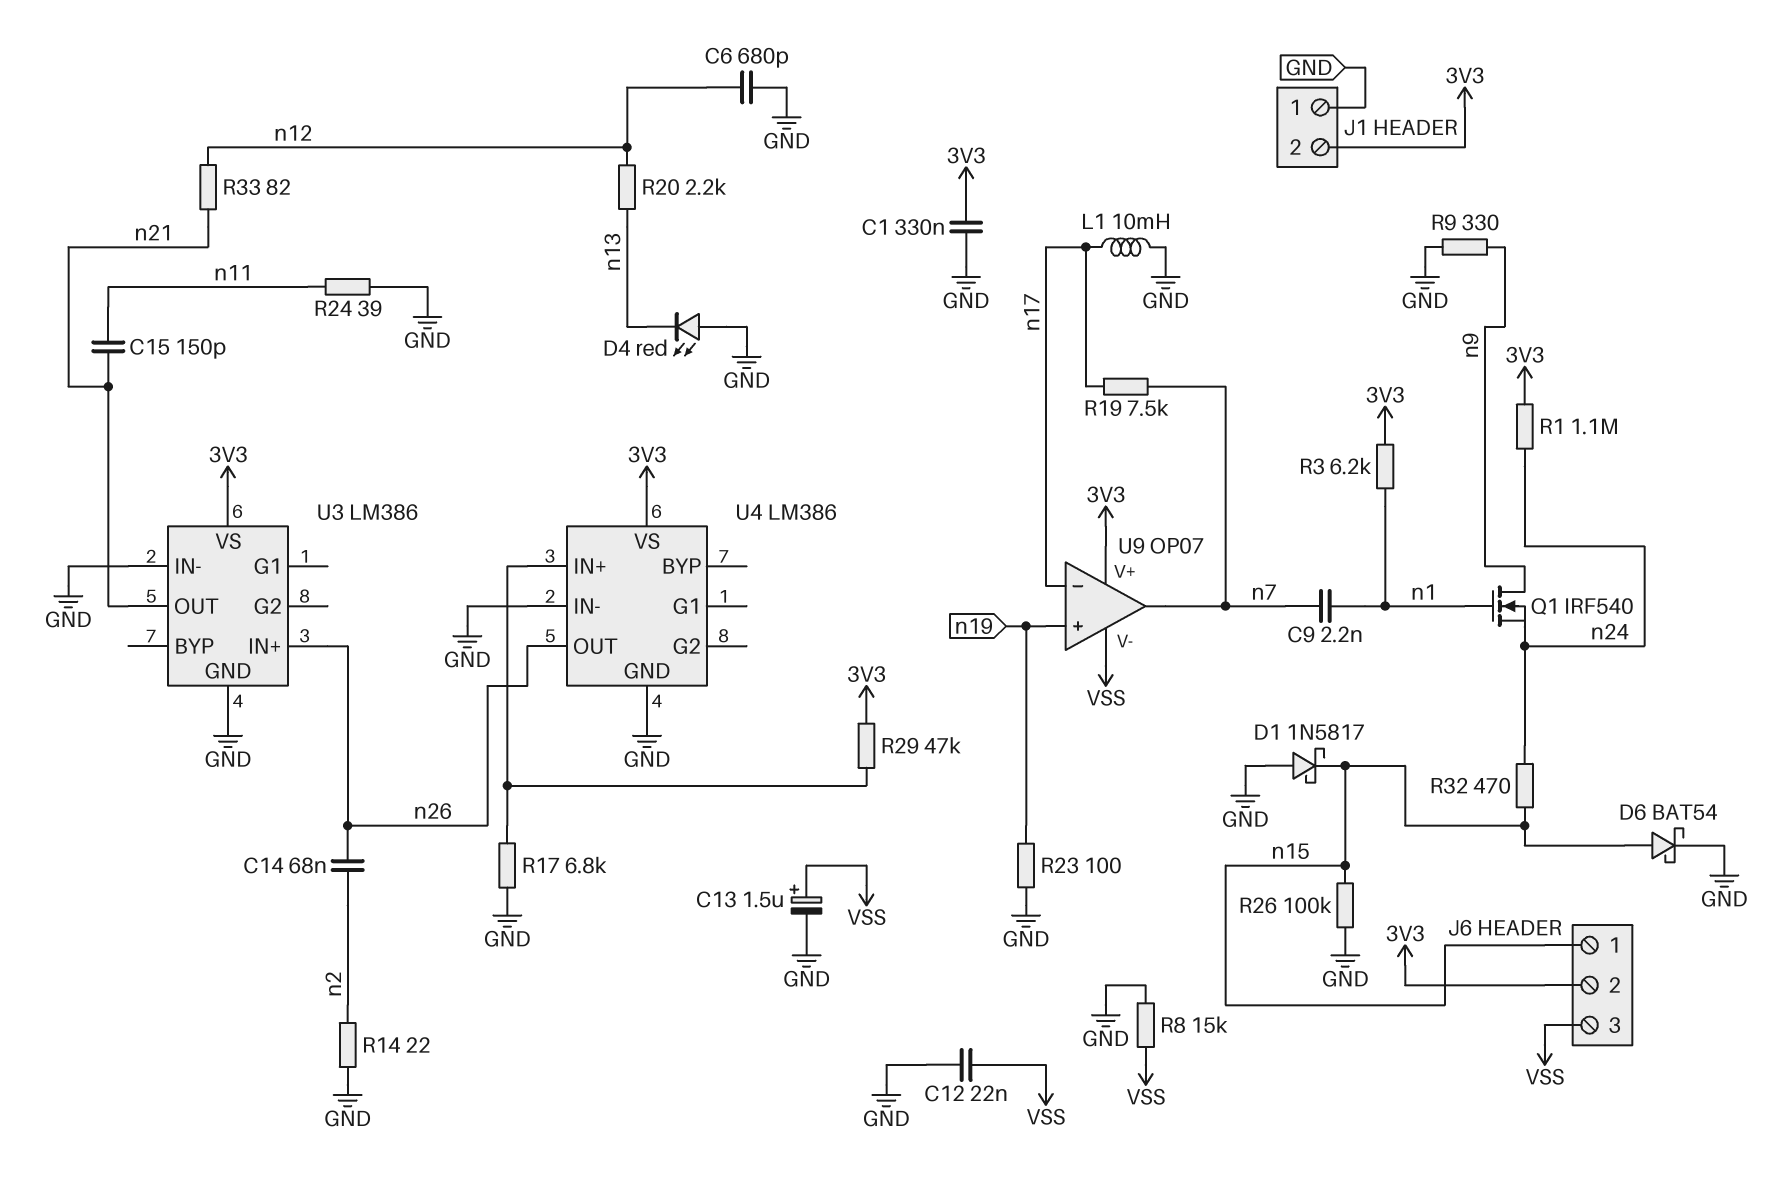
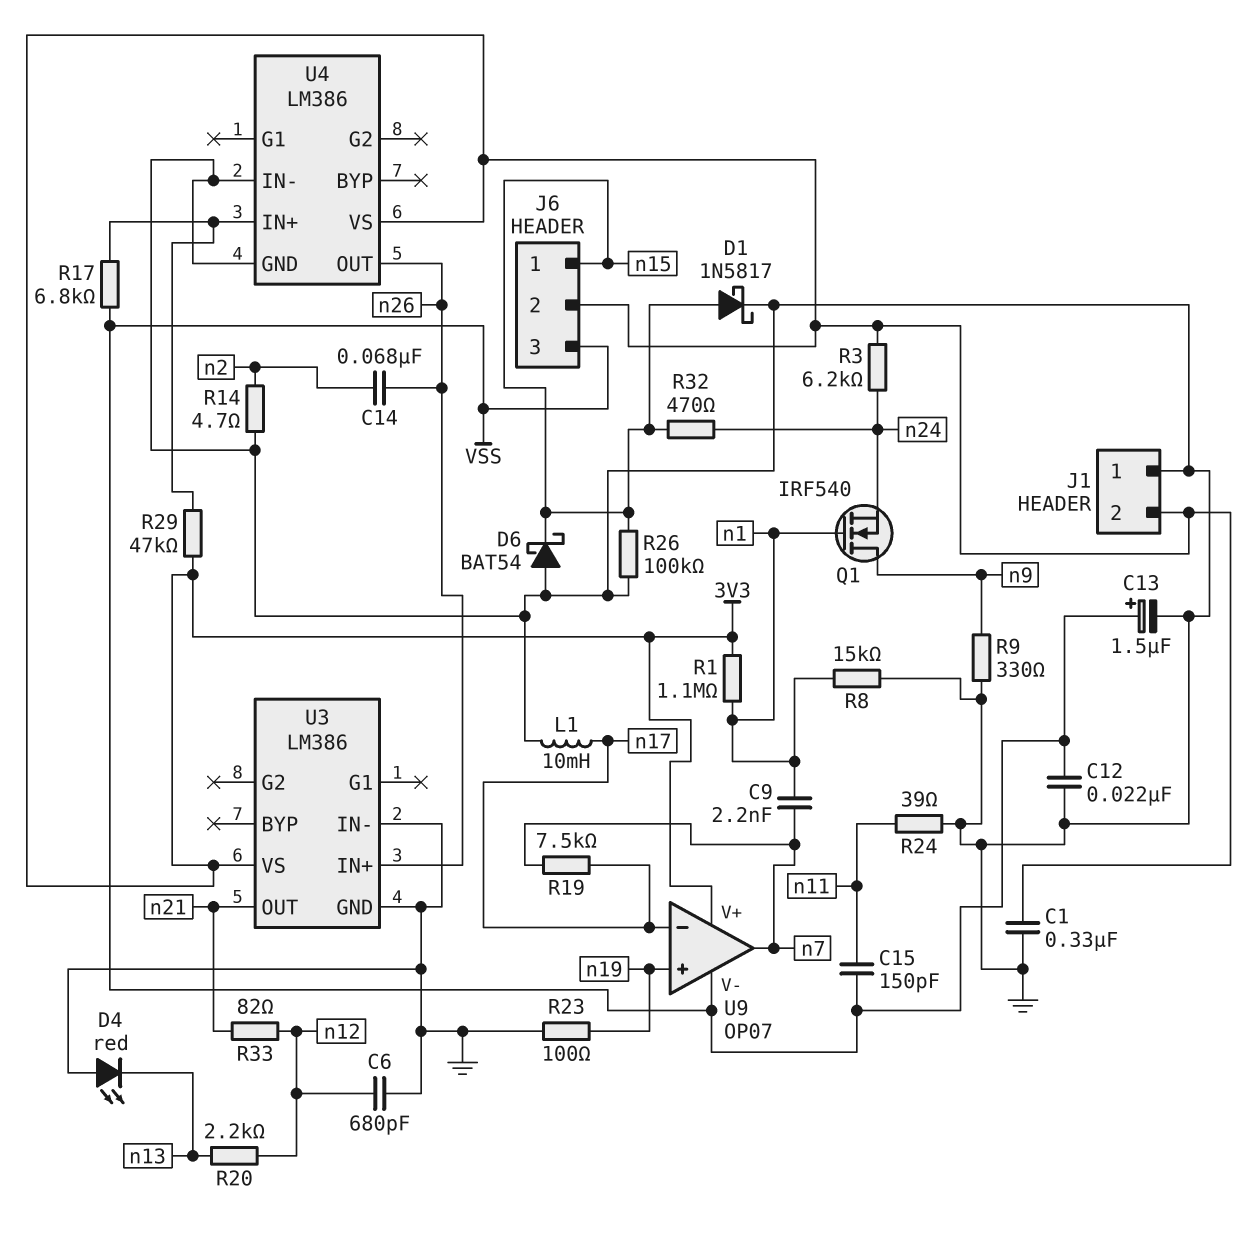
C15: 150pF (n11, n21) -> 150pF (VSS, n11)
D1: schottky 1N5817 (A GND, K n15) -> schottky 1N5817 (A n15, K GND)
D6: schottky BAT54 (A n15, K GND) -> schottky BAT54 (A GND, K n15)
R1: 1.1M (3V3, n24) -> 1.1M (3V3, n1)
R3: 6.2k (3V3, n1) -> 6.2k (3V3, n24)
R8: 15k (GND, VSS) -> 15k (GND, n1)
R14: 22 (GND, n2) -> 4.7 (GND, n2)
R17: 6.8k (GND, U4/IN+) -> 6.8k (U4/IN+, VSS)

